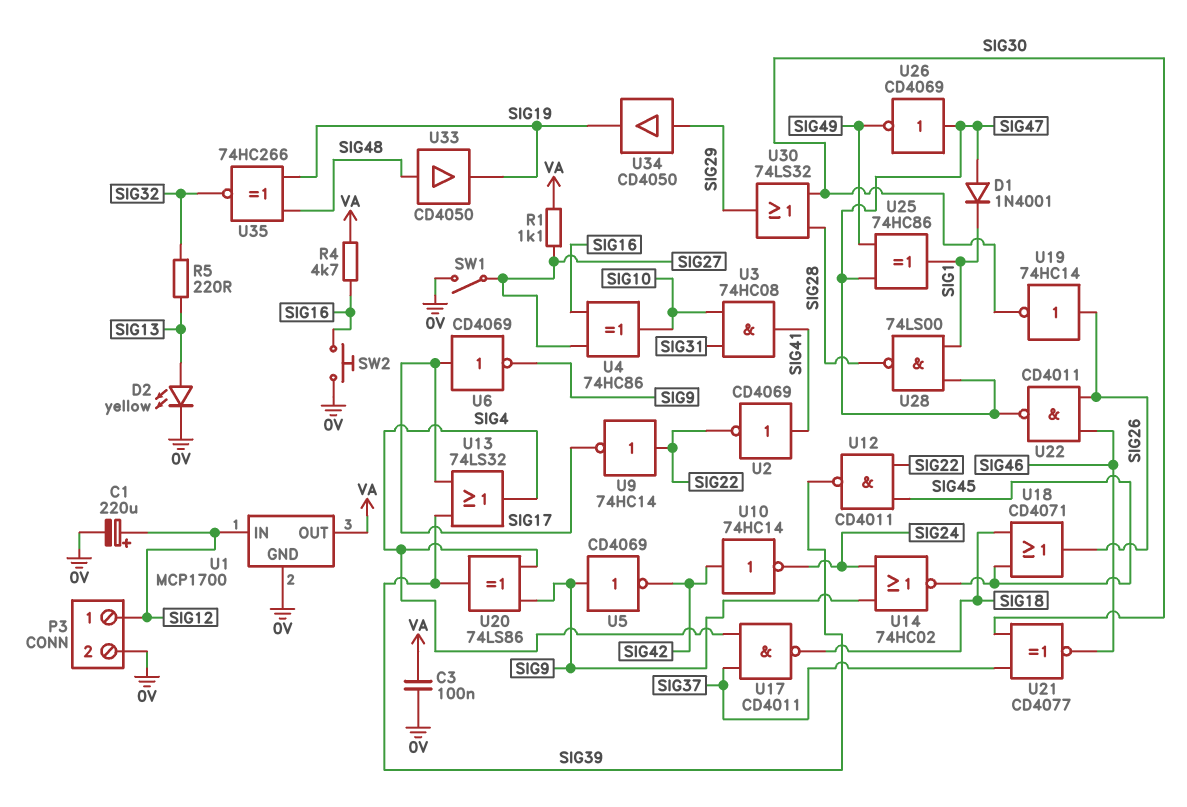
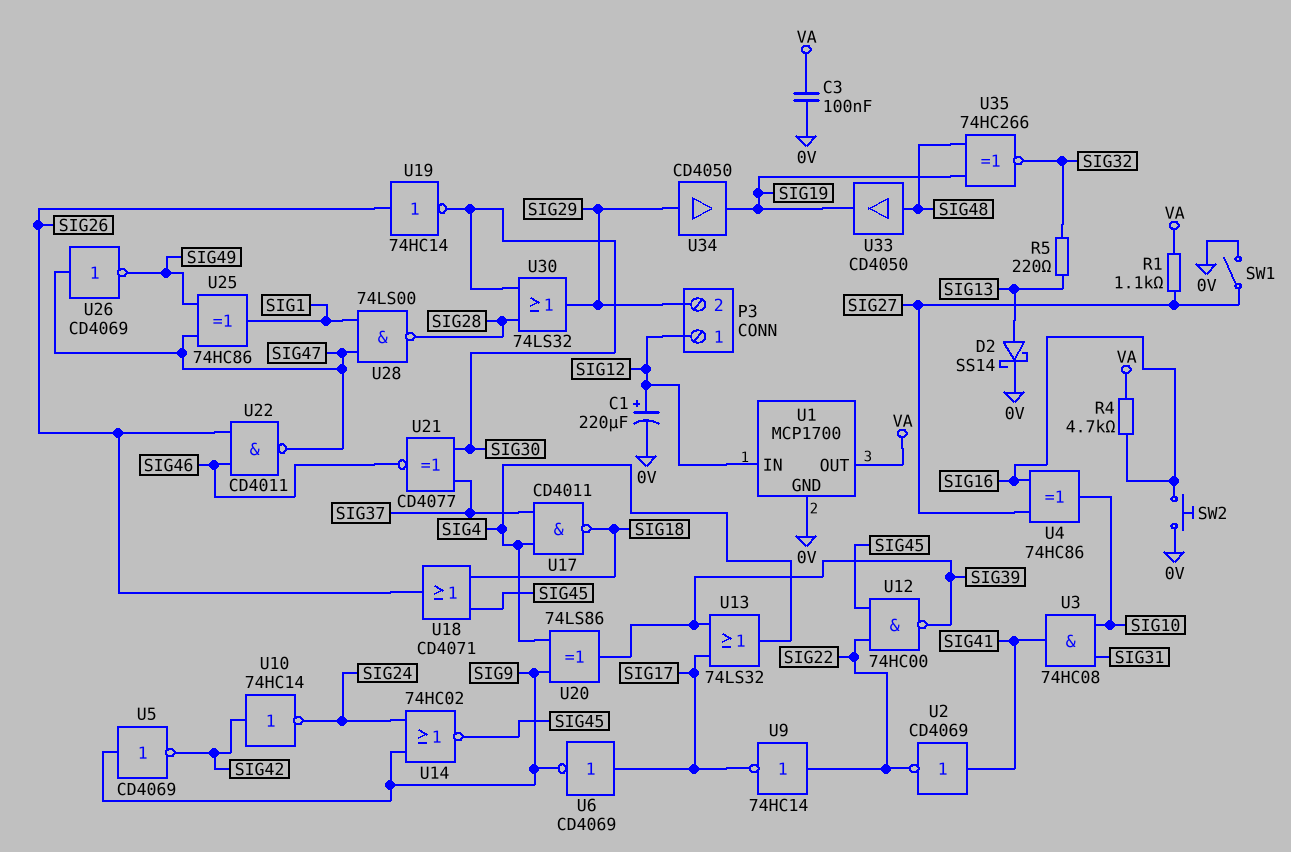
D1: diode 1N4001 (A SIG47, K SIG1) -> none
D2: LED yellow (A SIG13, K 0V) -> schottky SS14 (A SIG13, K 0V)
P3 pin 2: 0V -> SIG29
U12: NAND CD4011 (in SIG22, in SIG45, out SIG39) -> NAND 74HC00 (in SIG22, in SIG45, out SIG39)

